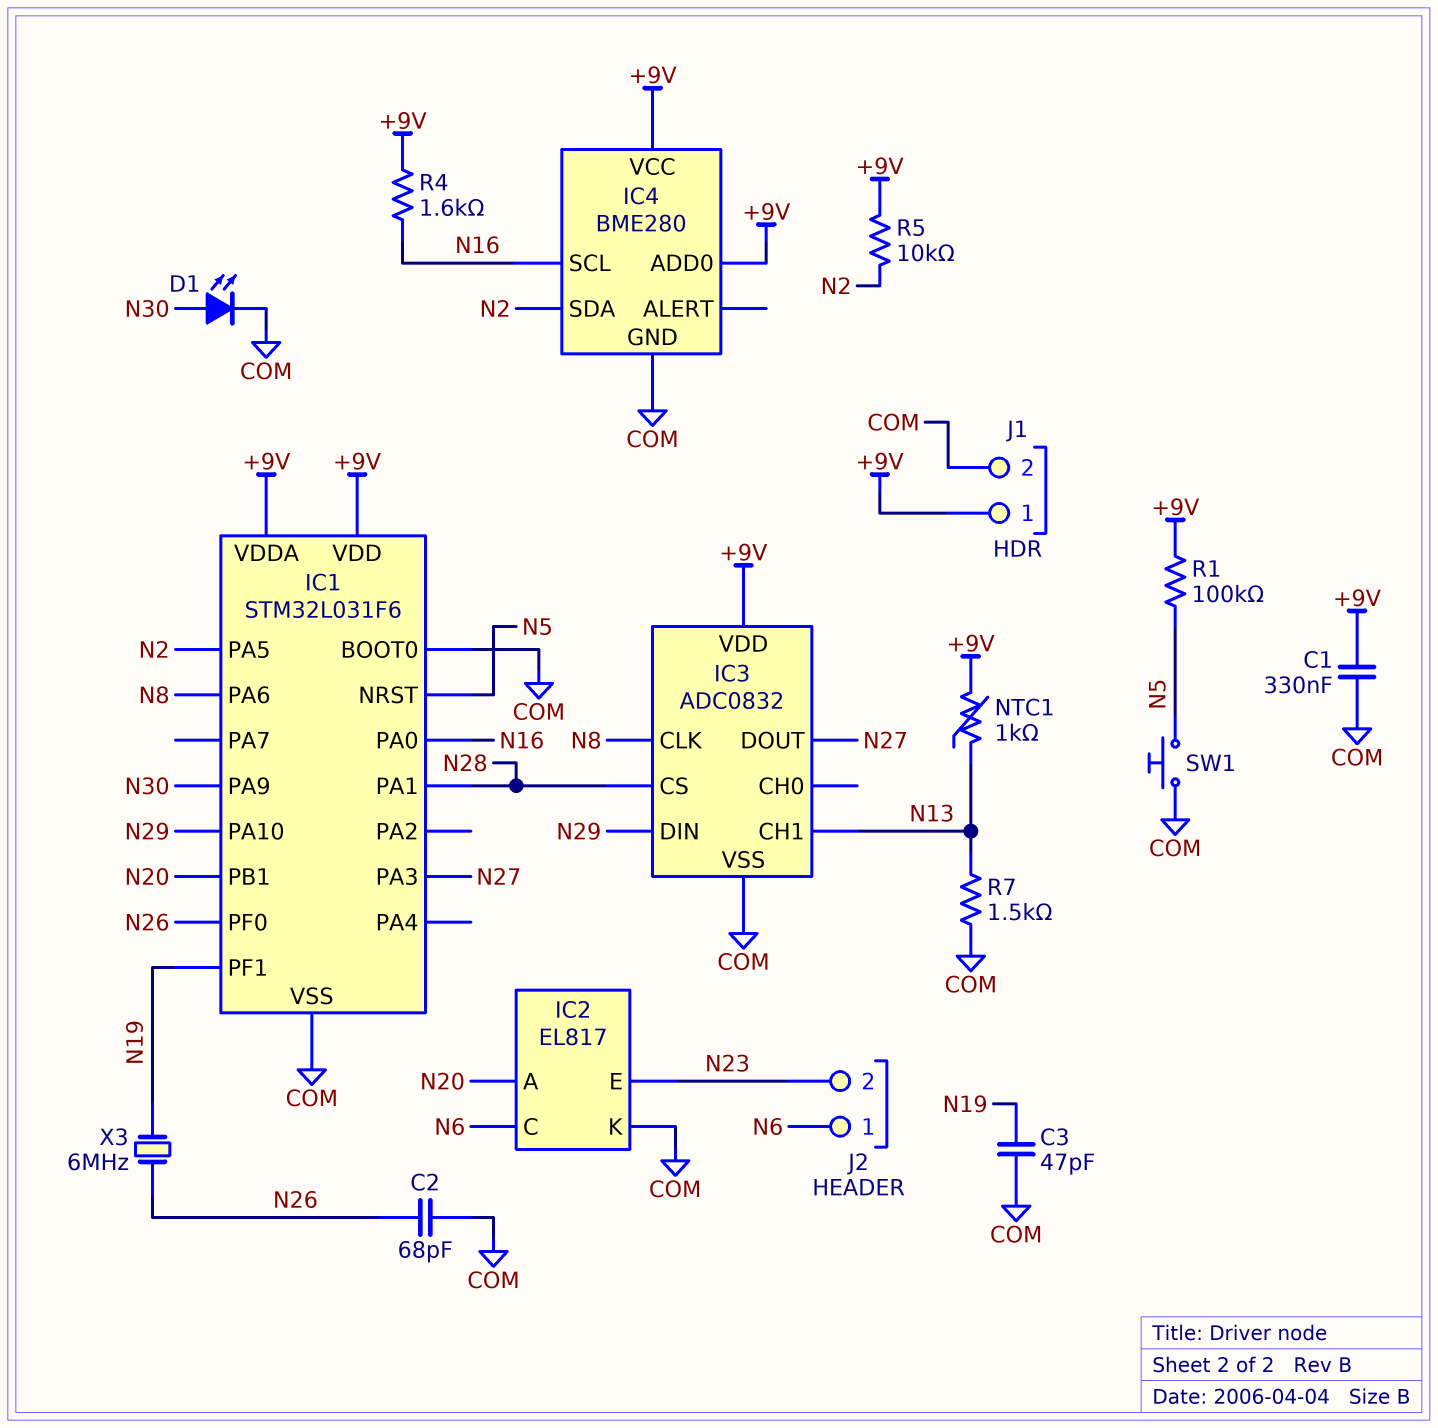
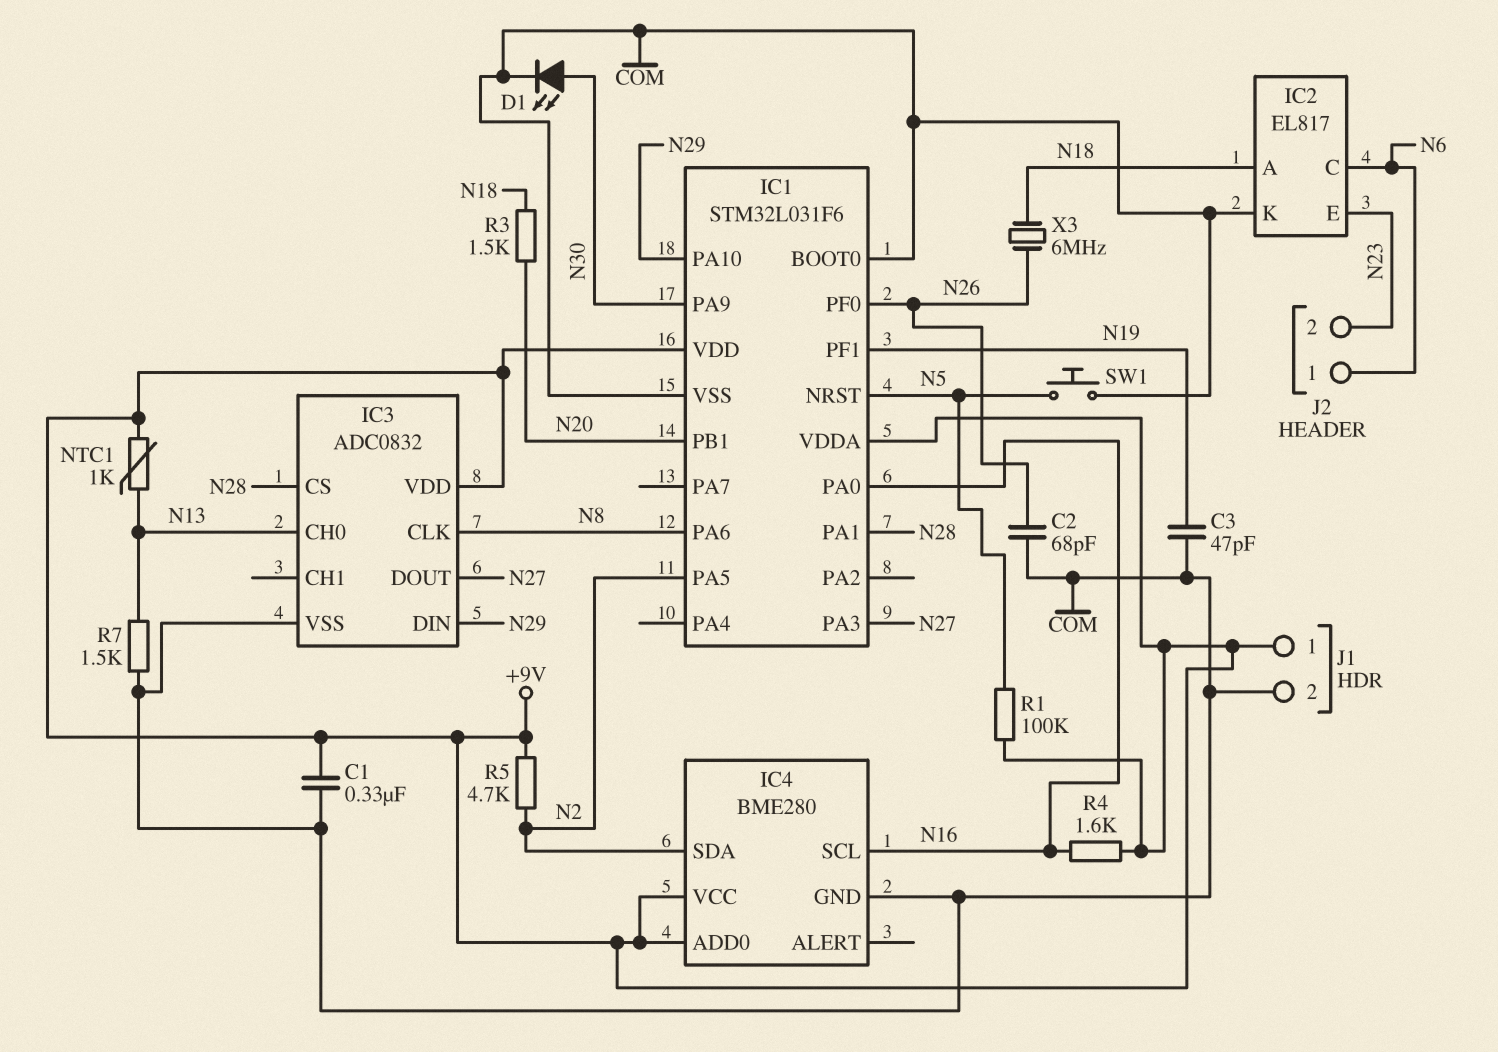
IC2 pin A: N20 -> N18
IC3 pin CH0: none -> N13
IC3 pin CH1: N13 -> none
R3: none -> 1.5k (N18, N20)
R5: 10k (+9V, N2) -> 4.7k (+9V, N2)
X3: 6MHz (N19, N26) -> 6MHz (N18, N26)

